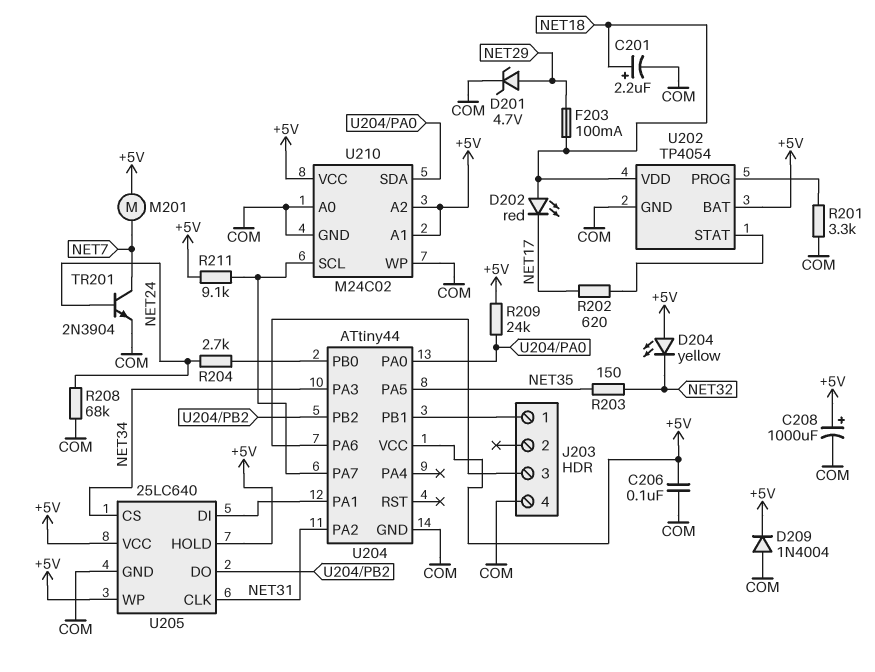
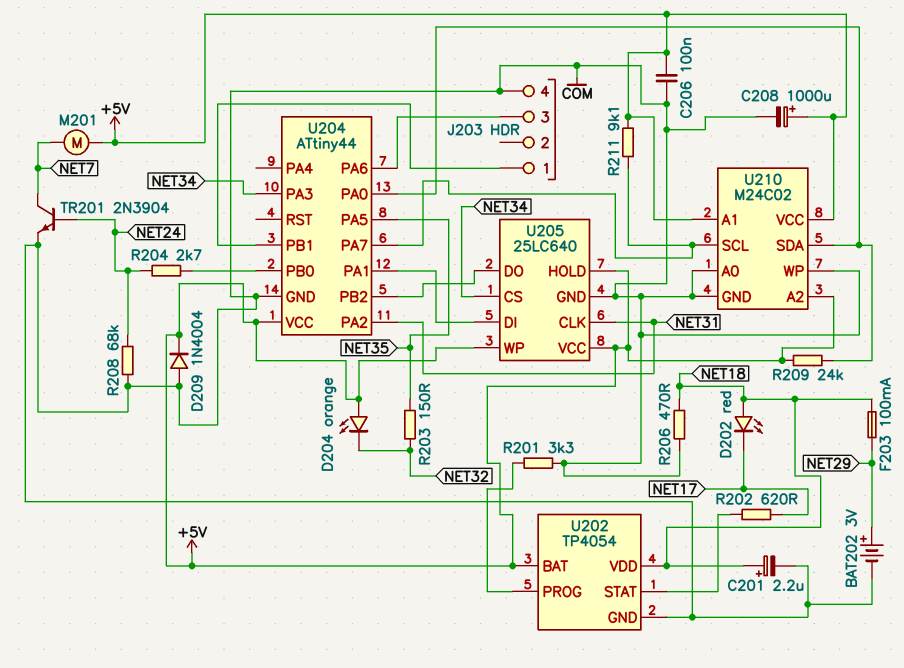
BAT202: none -> 3V (plus NET29, minus COM)
D201: zener 4.7V (A NET29, K COM) -> none
D204: LED yellow (A +5V, K NET32) -> LED orange (A +5V, K NET32)
R206: none -> 470 (COM, NET18)

